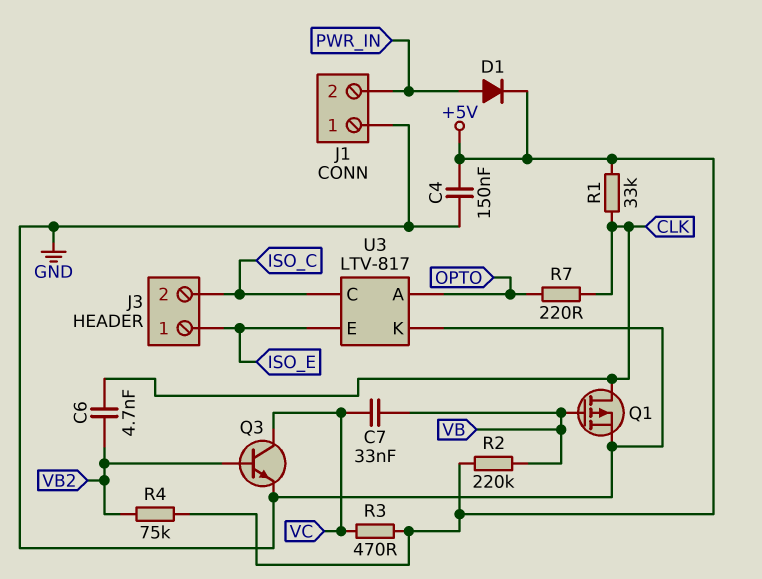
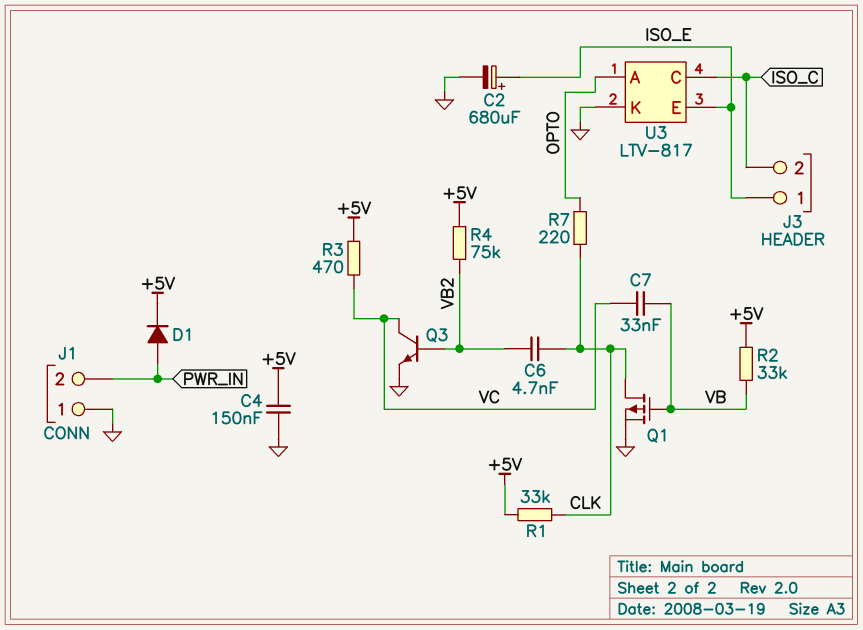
C2: none -> 680uF (plus ISO_E, minus GND)
R2: 220k (+5V, VB) -> 33k (+5V, VB)

